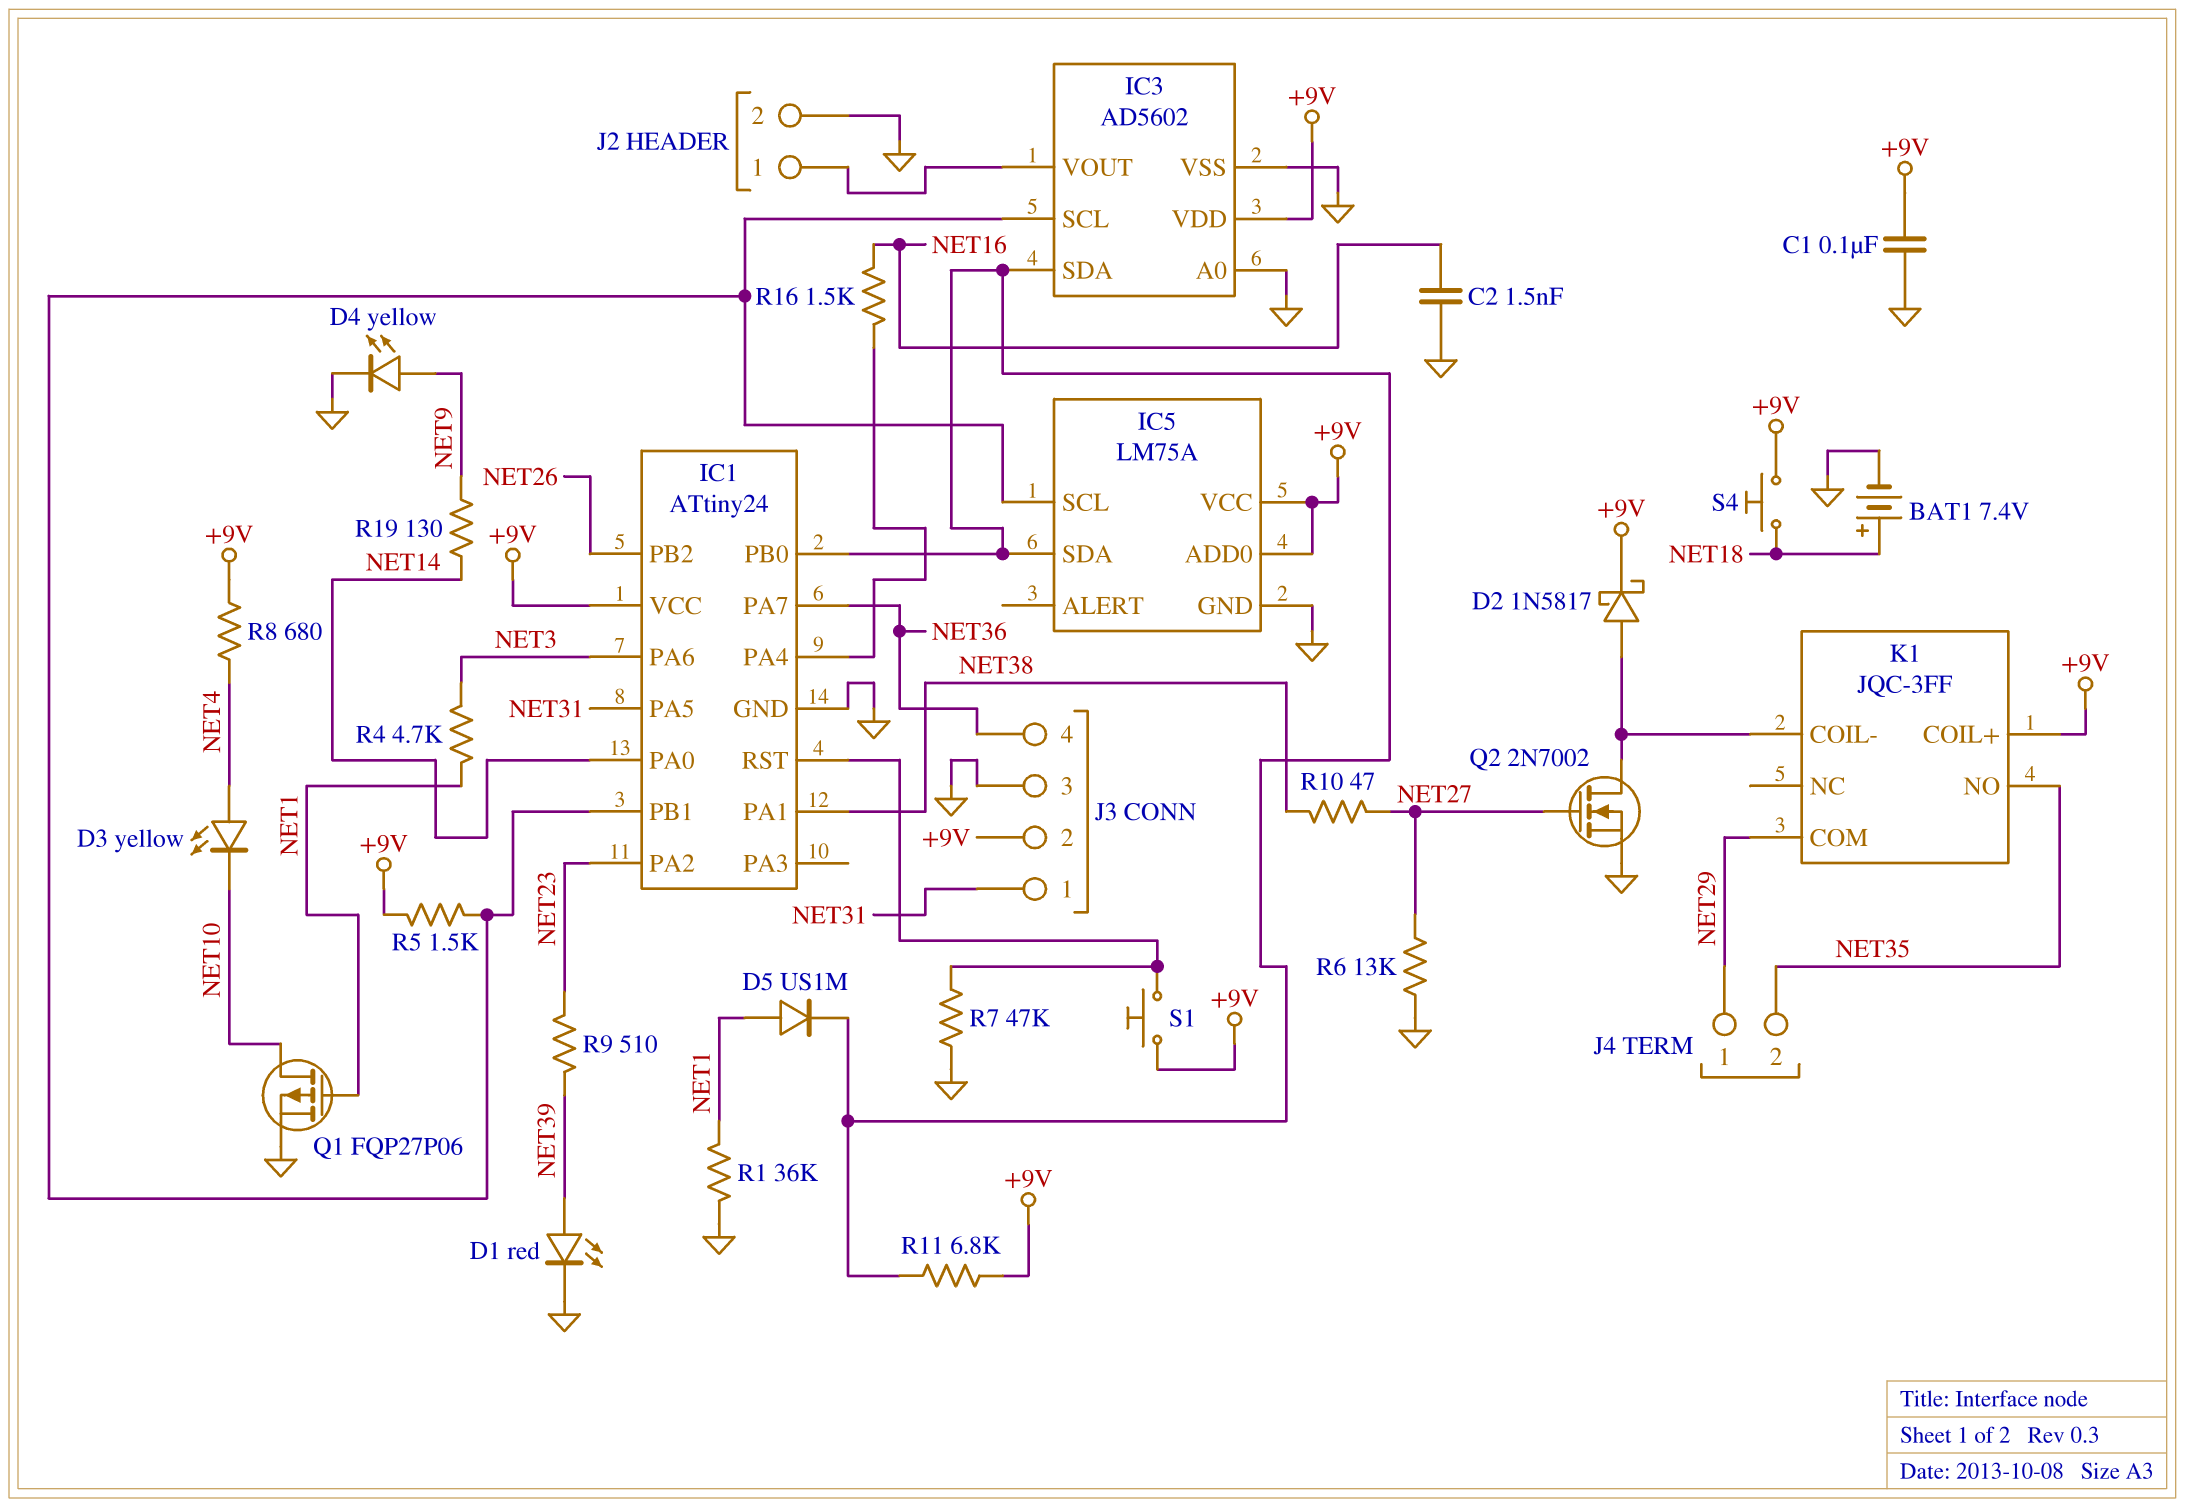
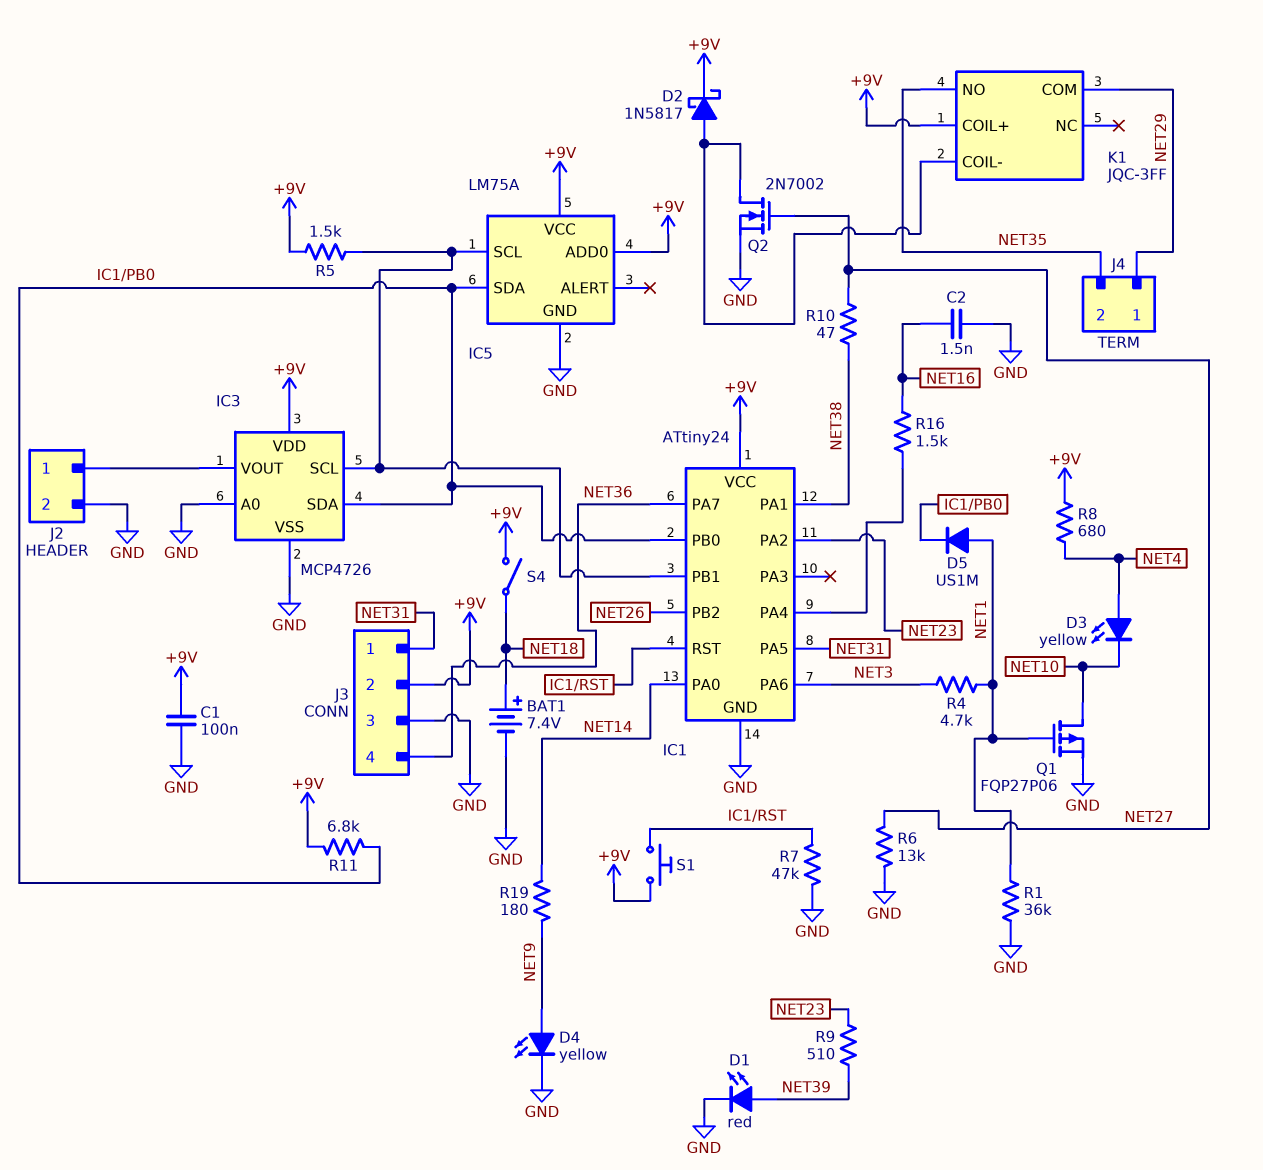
IC3: AD5602 -> MCP4726
R19: 130 (NET9, NET14) -> 180 (NET9, NET14)
S4: button (+9V, NET18) -> switch (+9V, NET18)

